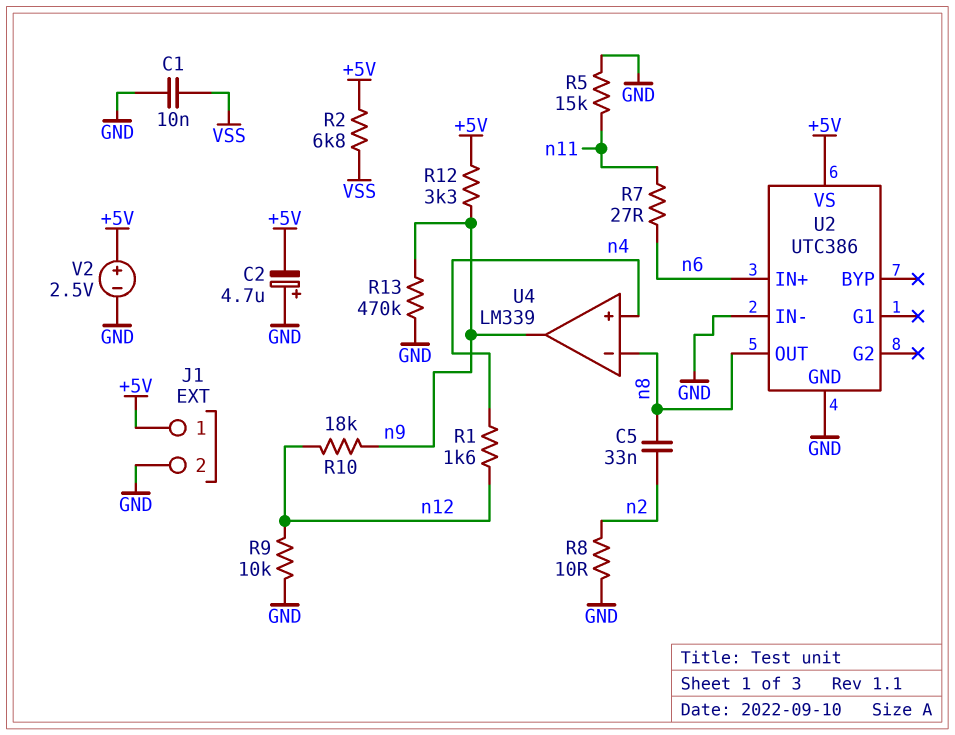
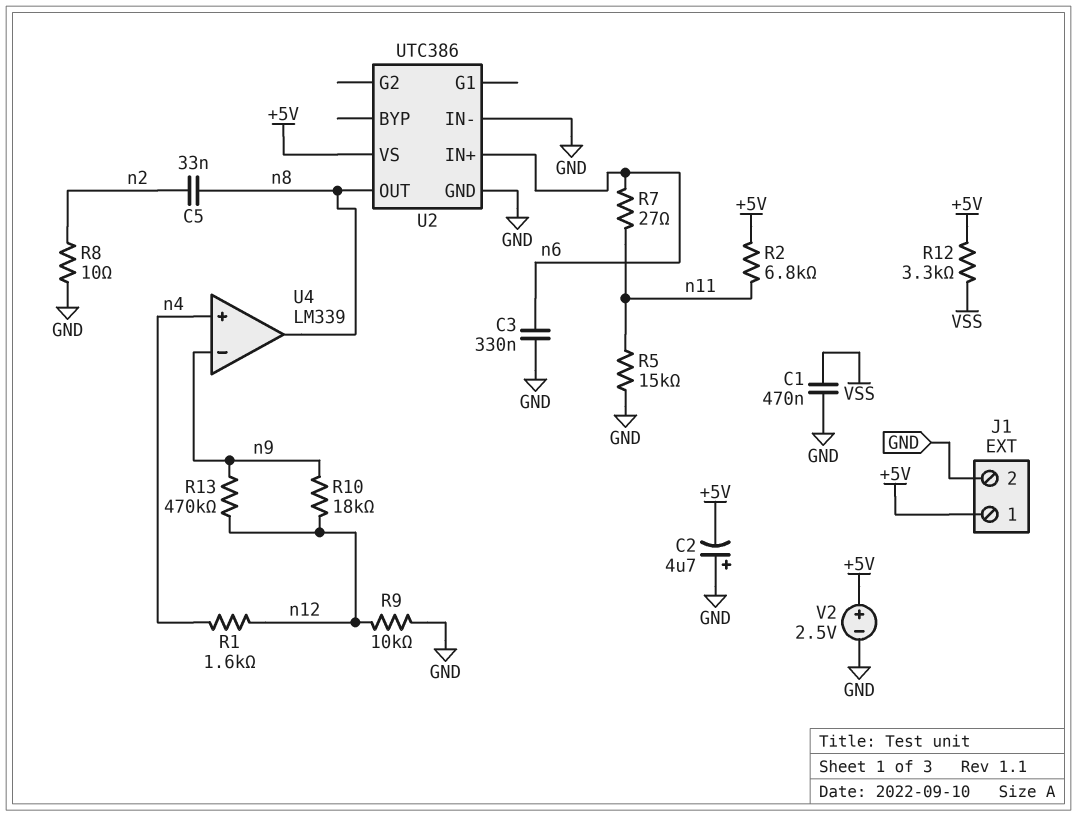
C1: 10nF (GND, VSS) -> 470nF (GND, VSS)
C3: none -> 330nF (GND, n6)
R2: 6.8k (+5V, VSS) -> 6.8k (+5V, n11)
R12: 3.3k (+5V, n9) -> 3.3k (+5V, VSS)
R13: 470k (GND, n9) -> 470k (n9, n12)
U4 pin in-: n8 -> n9
U4 pin out: n9 -> n8

